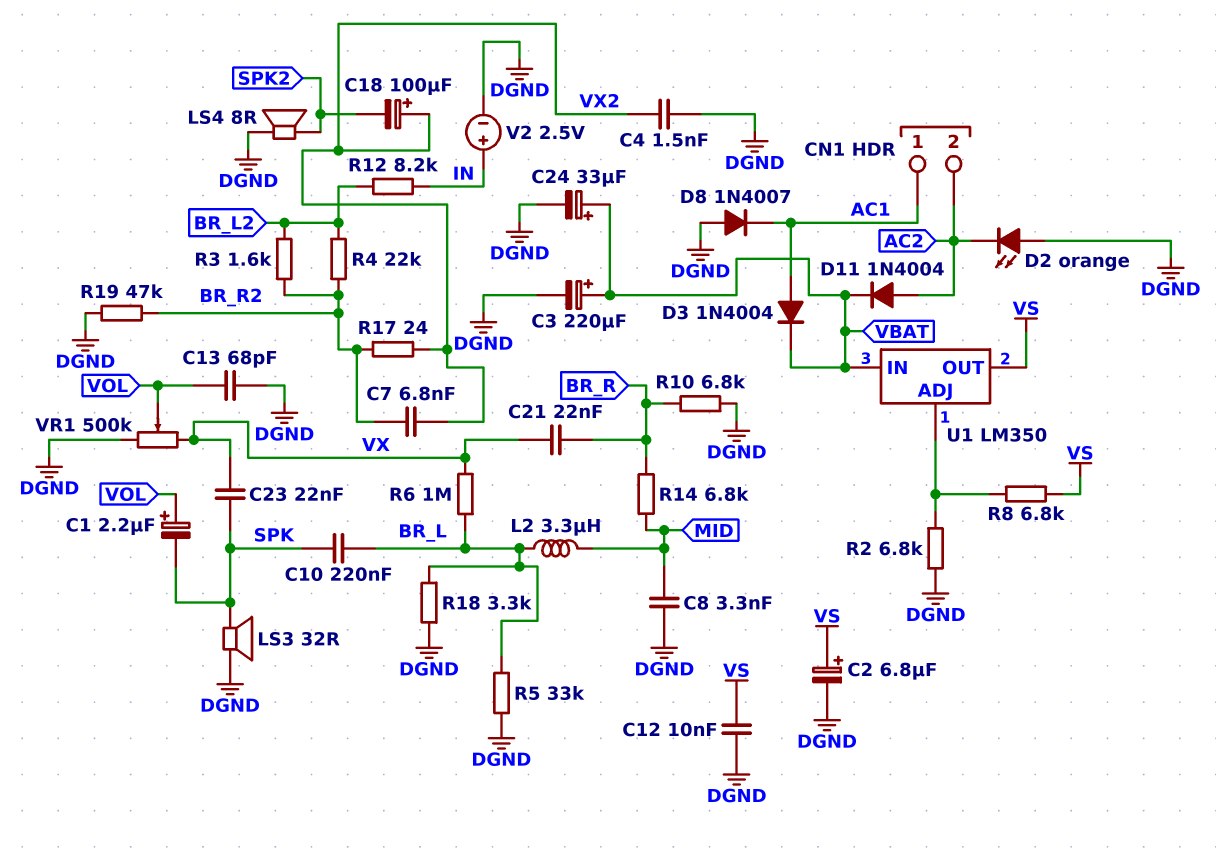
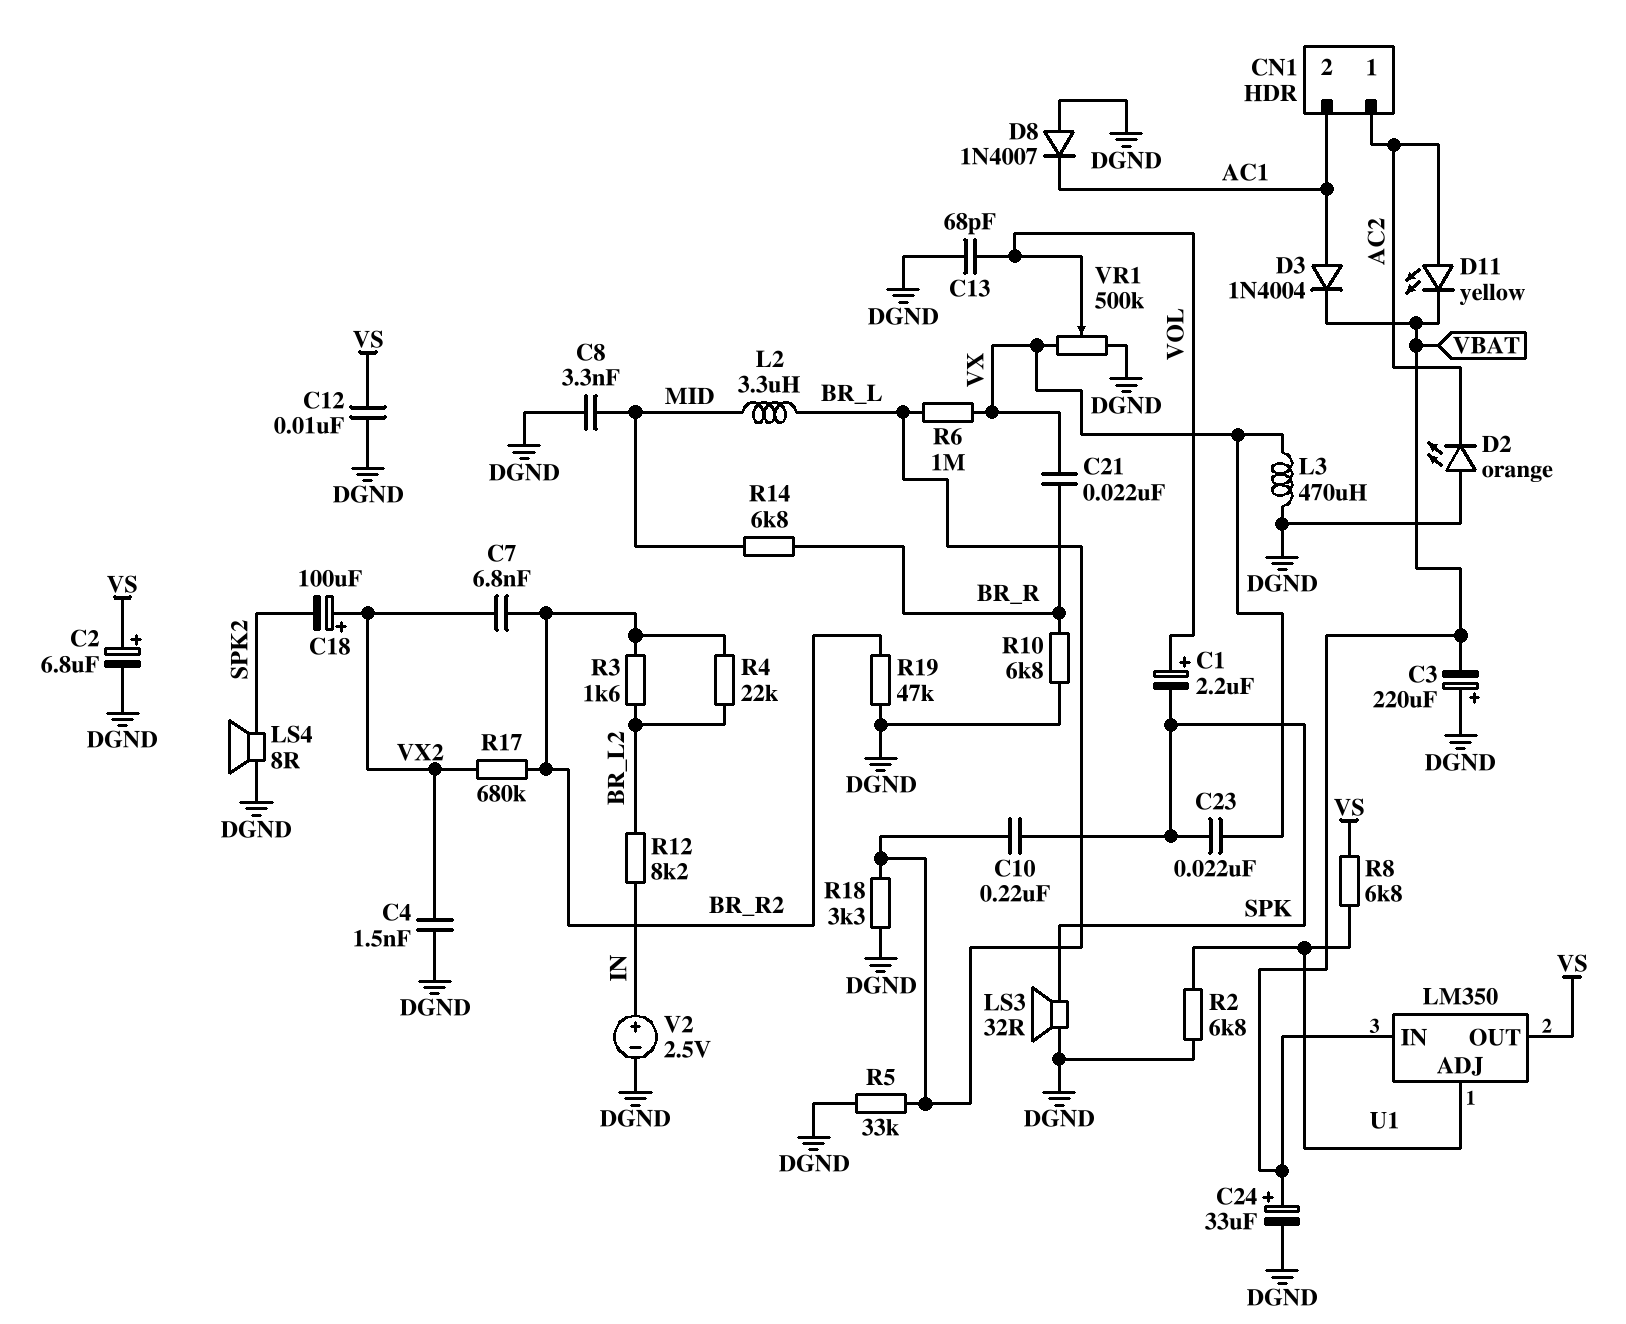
C3: 220uF (plus VBAT, minus DGND) -> 220uF (plus DGND, minus VBAT)
CN1 pin 1: AC1 -> AC2
CN1 pin 2: AC2 -> AC1
D11: diode 1N4004 (A AC2, K VBAT) -> LED yellow (A AC2, K VBAT)
L3: none -> 470uH (DGND, VX)
R17: 24 (BR_R2, VX2) -> 680k (BR_R2, VX2)

